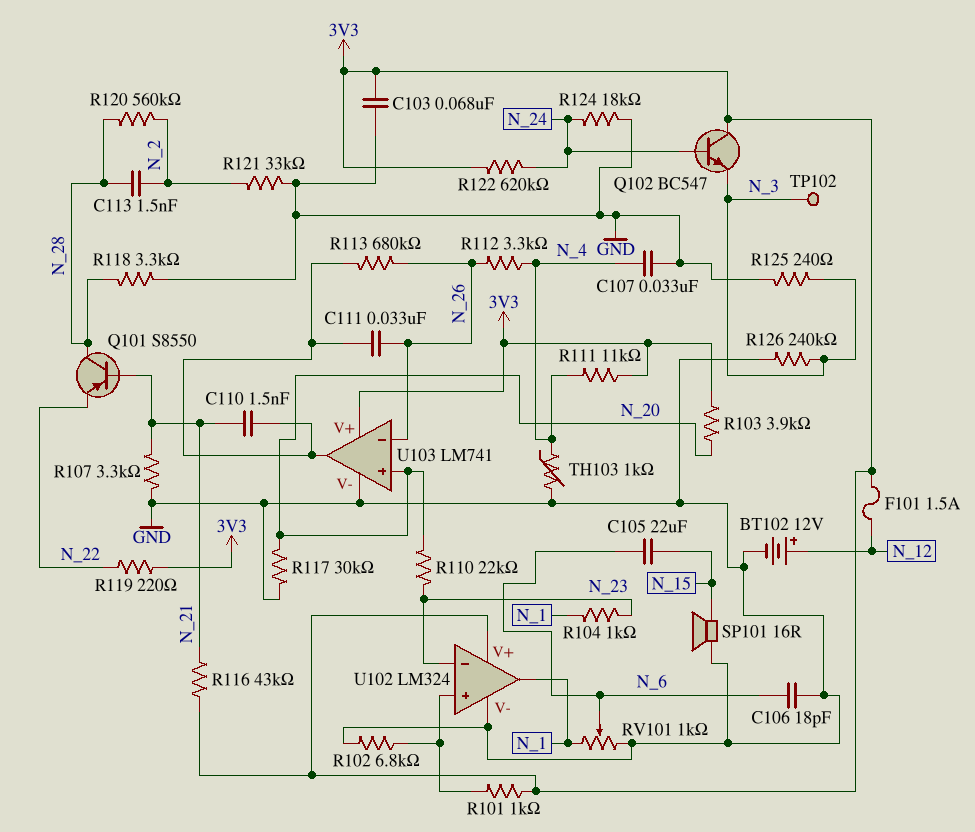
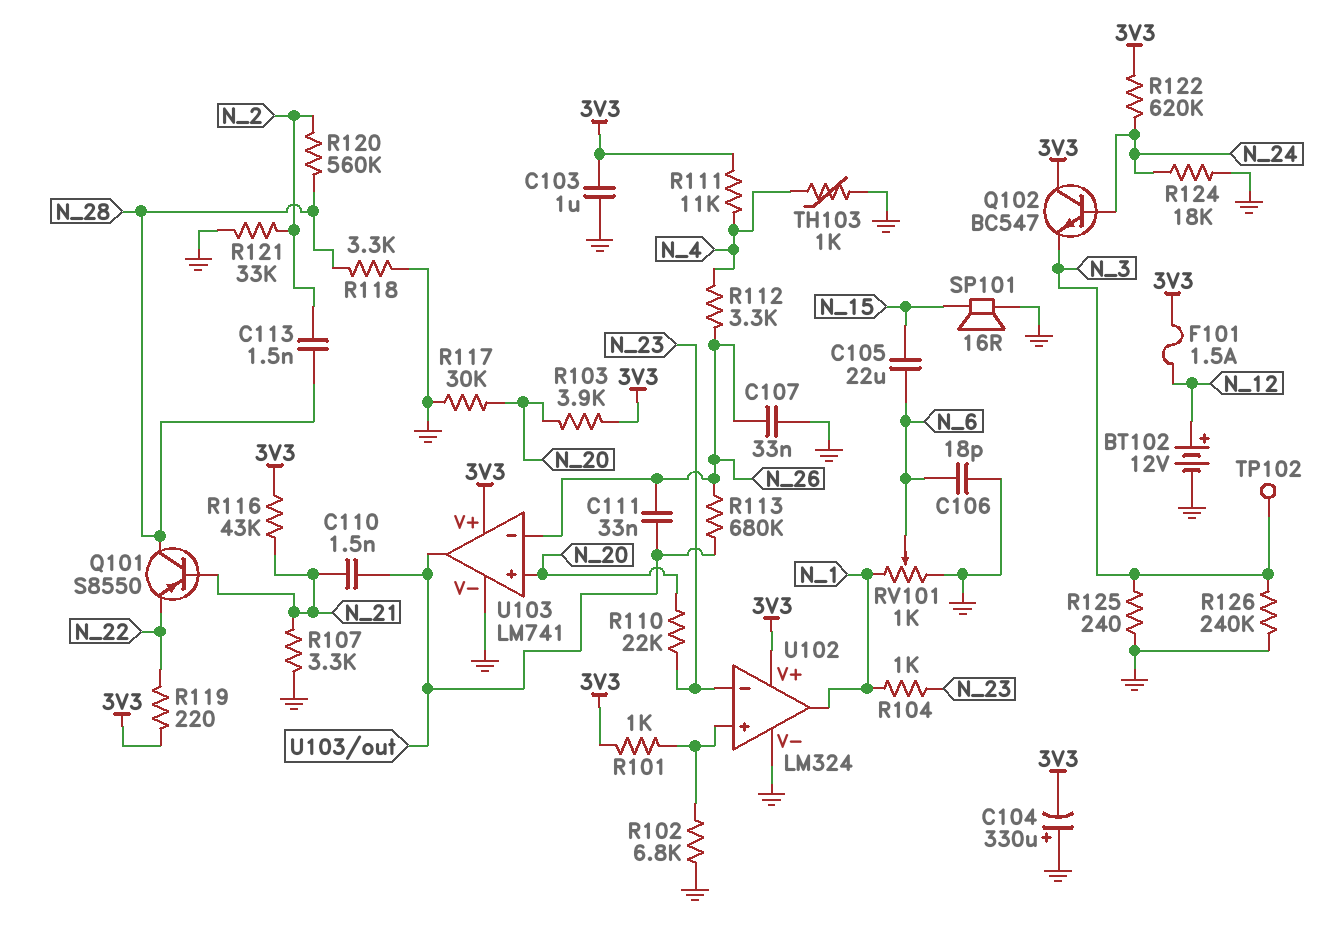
C103: 68nF (3V3, GND) -> 1uF (3V3, GND)
C104: none -> 330uF (plus GND, minus 3V3)
C107: 33nF (GND, N_4) -> 33nF (GND, N_26)

